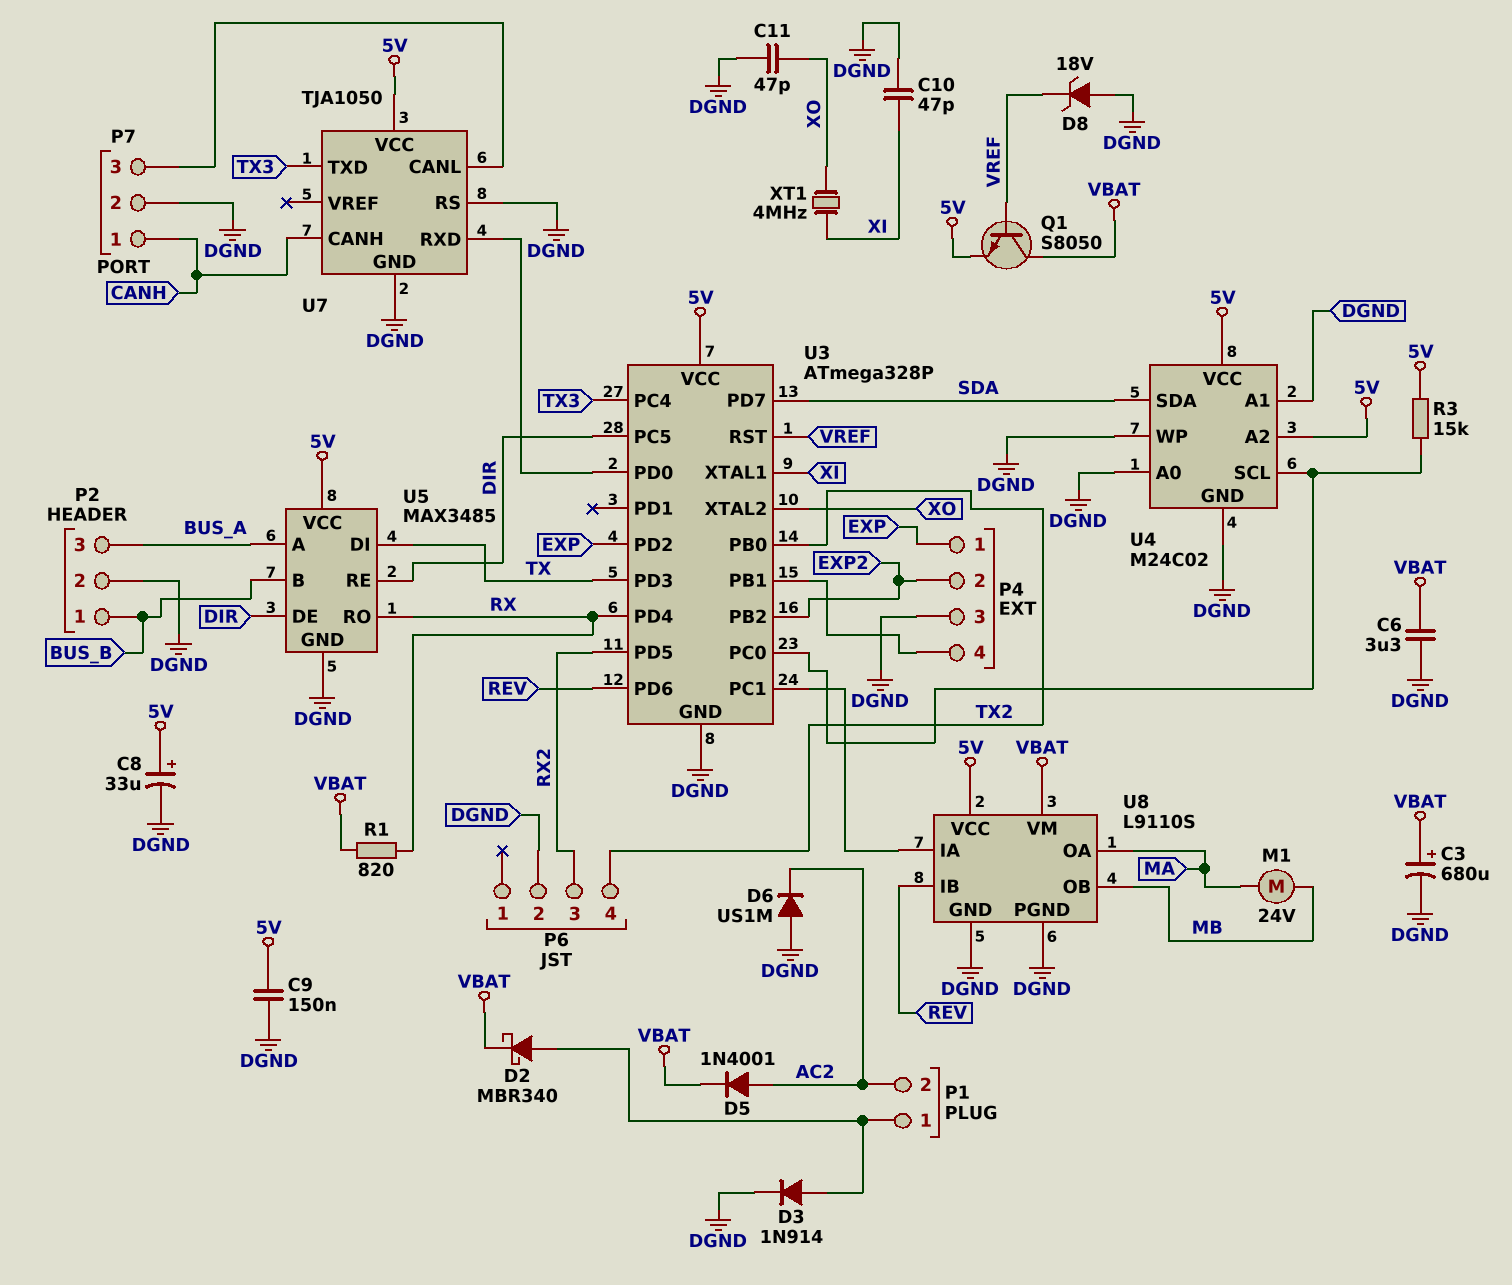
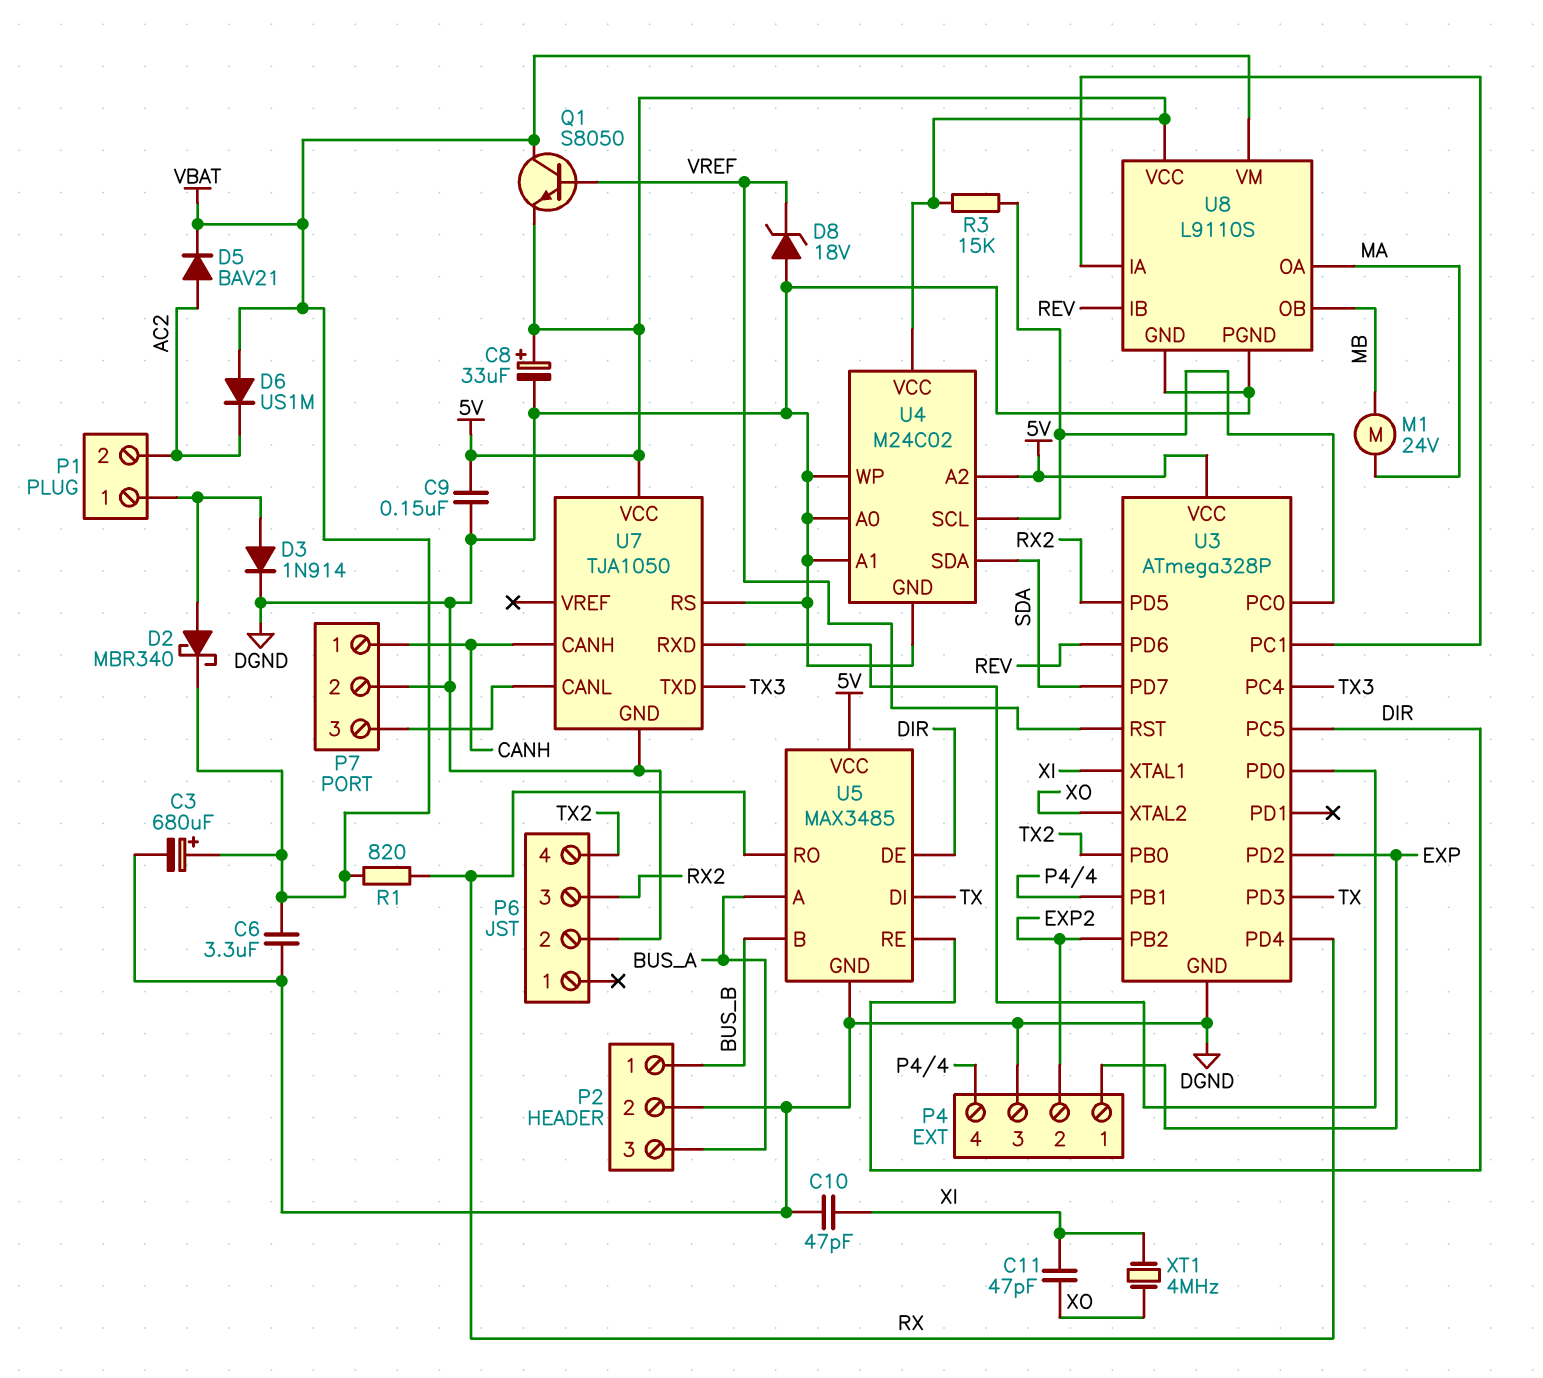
C11: 47pF (DGND, XO) -> 47pF (XI, XO)
D5: diode 1N4001 (A AC2, K VBAT) -> diode BAV21 (A AC2, K VBAT)
D6: diode US1M (A DGND, K AC2) -> diode US1M (A VBAT, K AC2)

